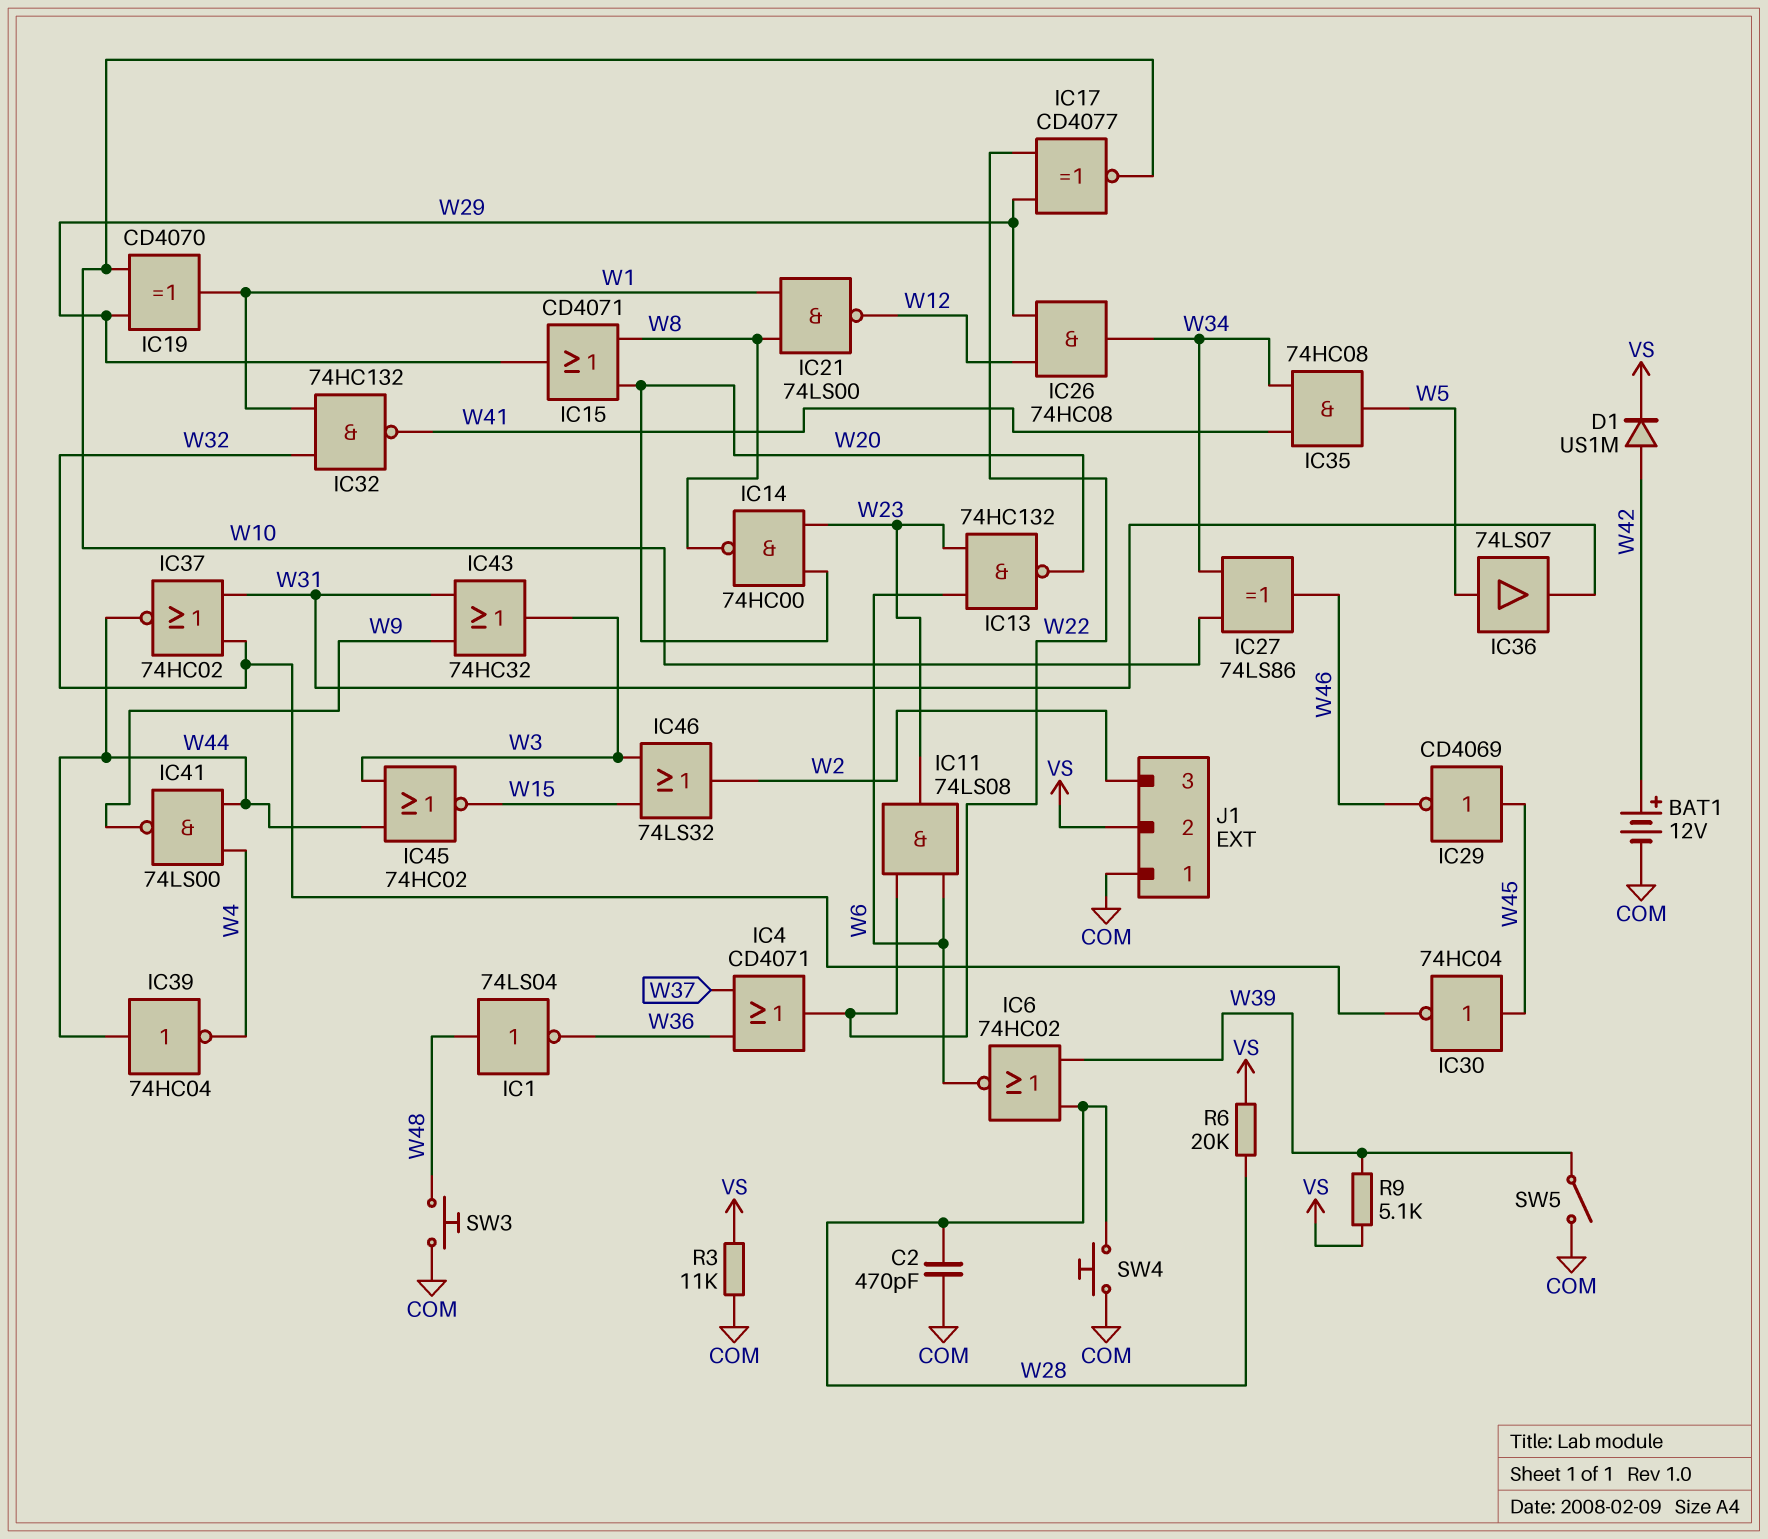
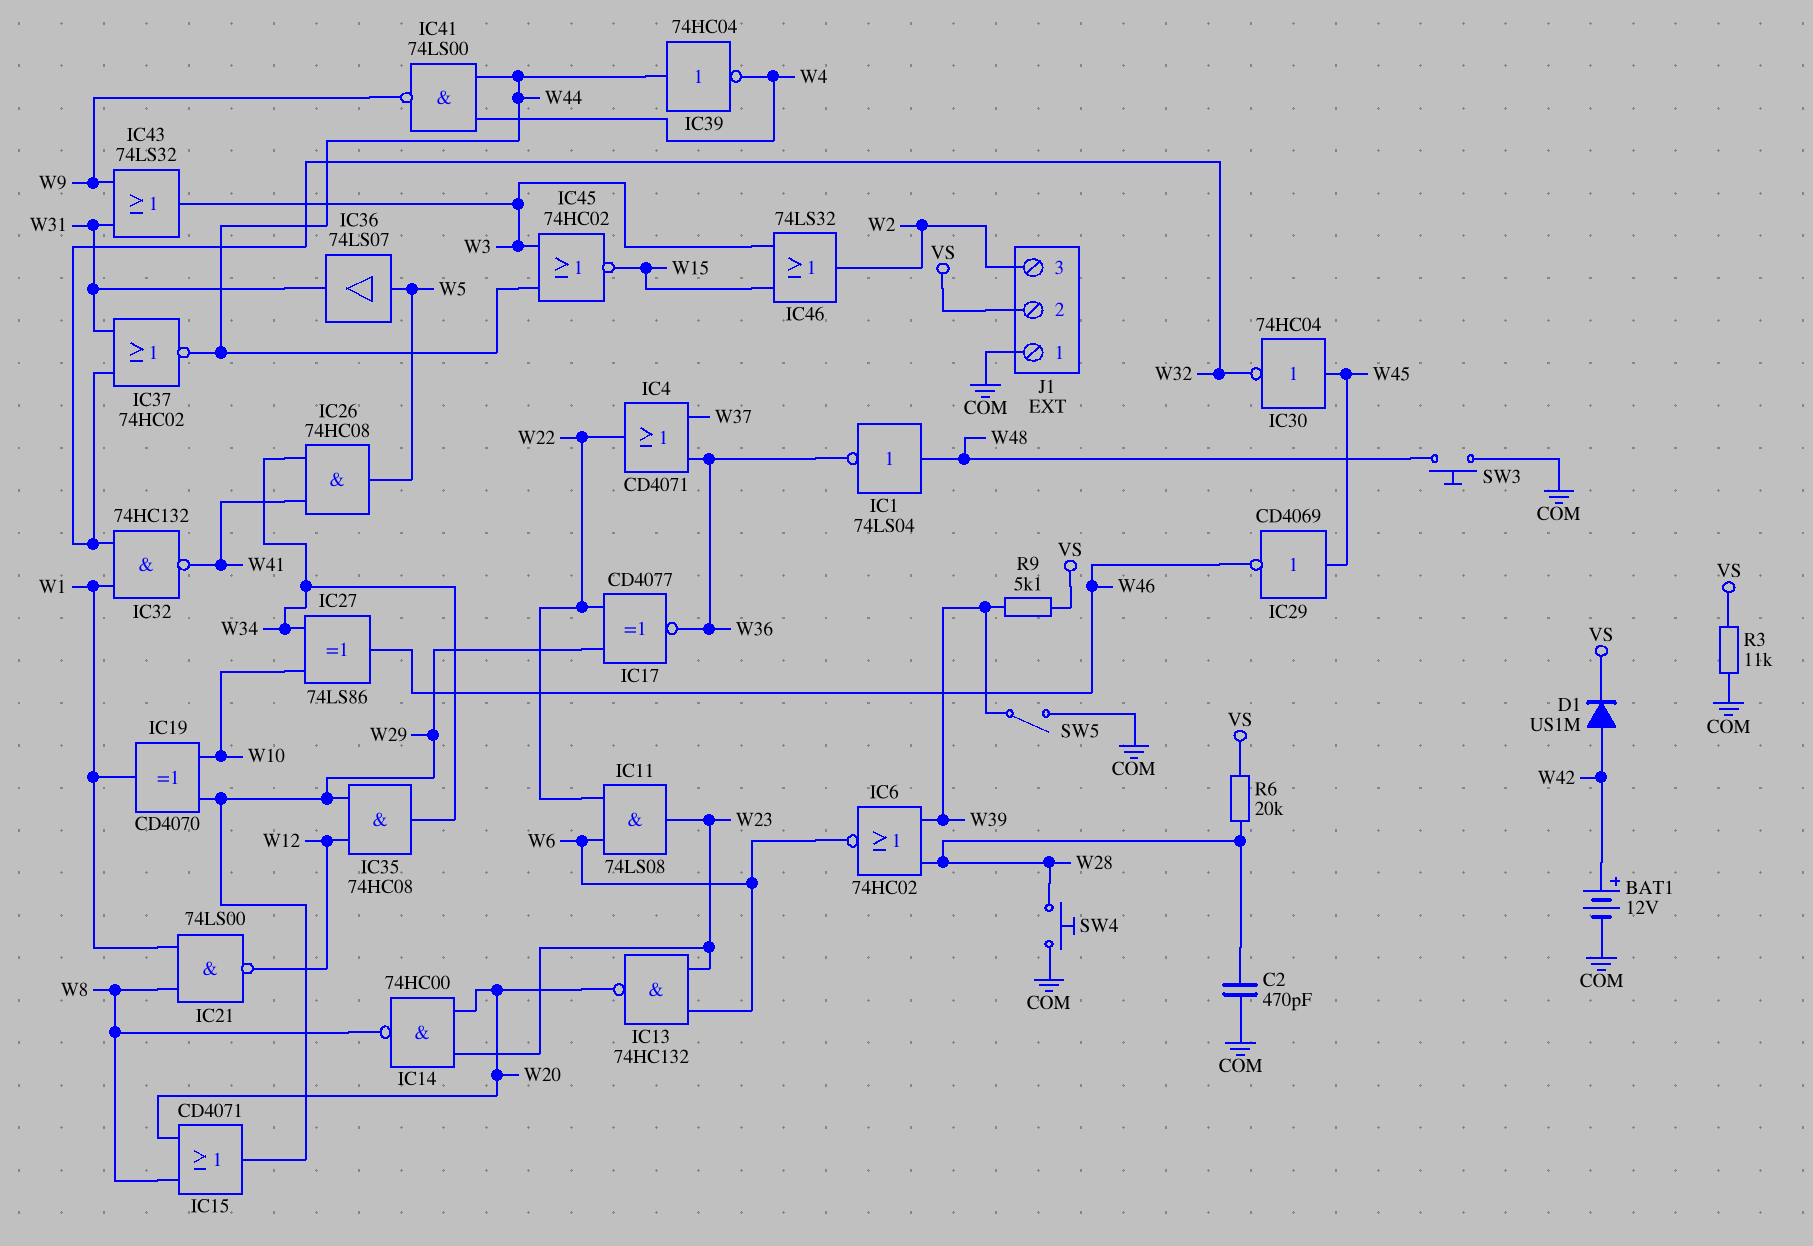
IC17: XNOR CD4077 (in W22, in W29, out W10) -> XNOR CD4077 (in W22, in W29, out W36)
IC26: AND 74HC08 (in W12, in W29, out W34) -> AND 74HC08 (in W34, in W41, out W5)
IC35: AND 74HC08 (in W34, in W41, out W5) -> AND 74HC08 (in W12, in W29, out W34)
IC43: OR 74HC32 (in W9, in W31, out W3) -> OR 74LS32 (in W9, in W31, out W3)

